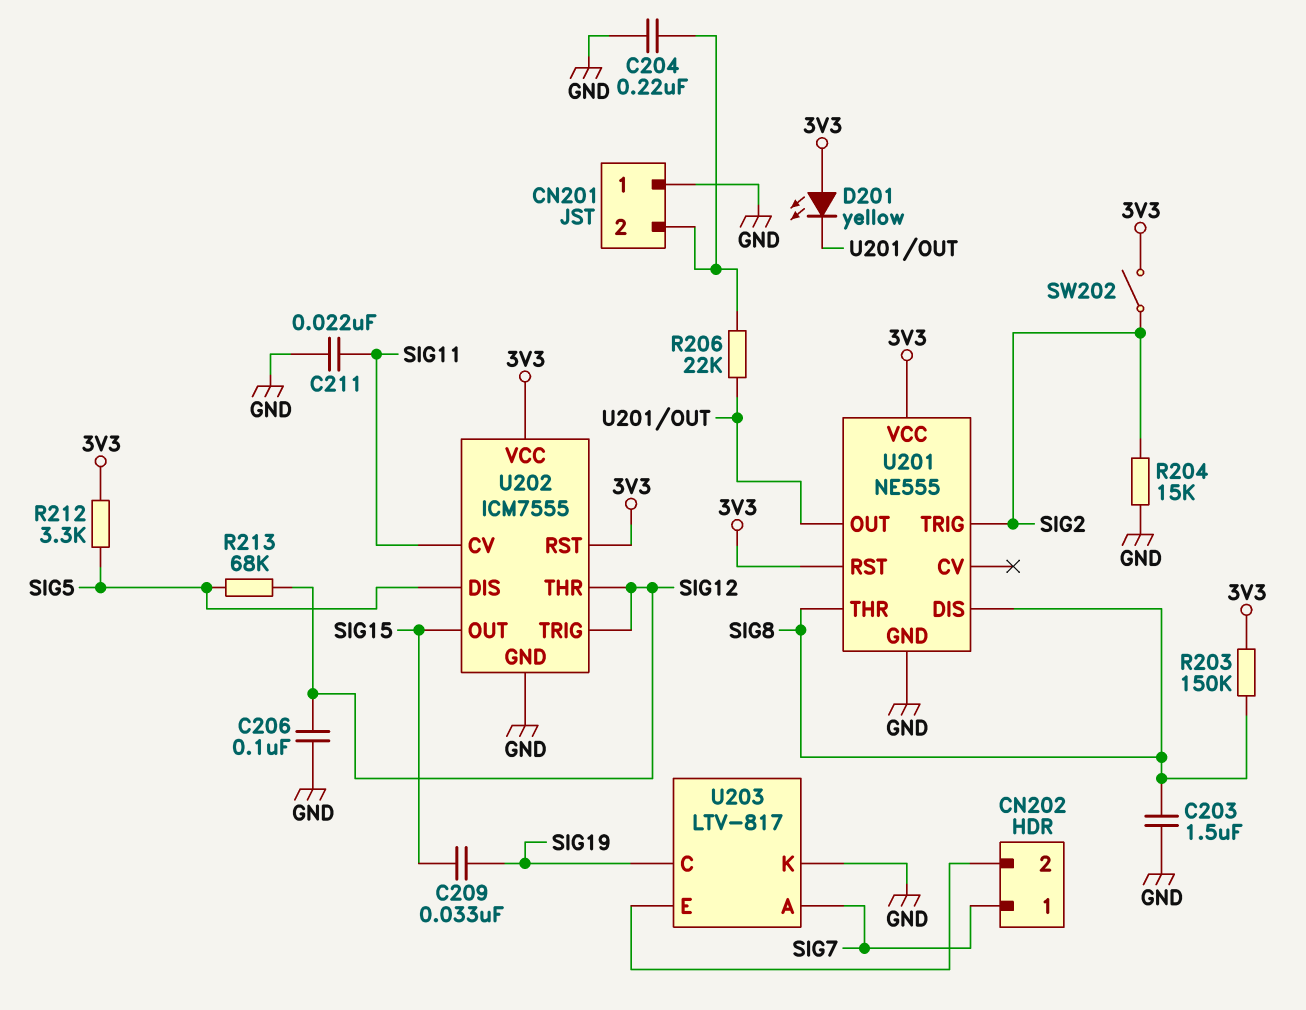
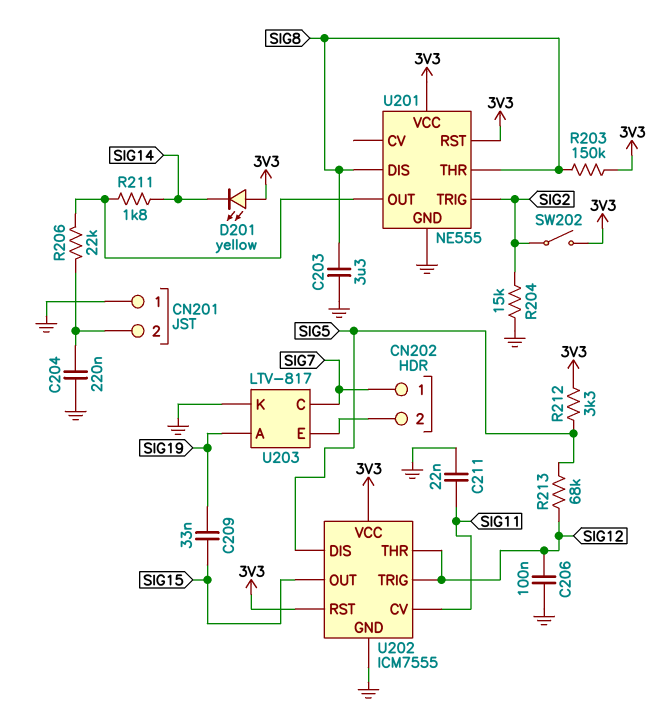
C203: 1.5uF (GND, SIG8) -> 3.3uF (GND, SIG8)
D201: LED yellow (A 3V3, K U201/OUT) -> LED yellow (A 3V3, K SIG14)
R211: none -> 1.8k (SIG14, U201/OUT)
U203 pin A: SIG7 -> SIG19
U203 pin C: SIG19 -> SIG7

